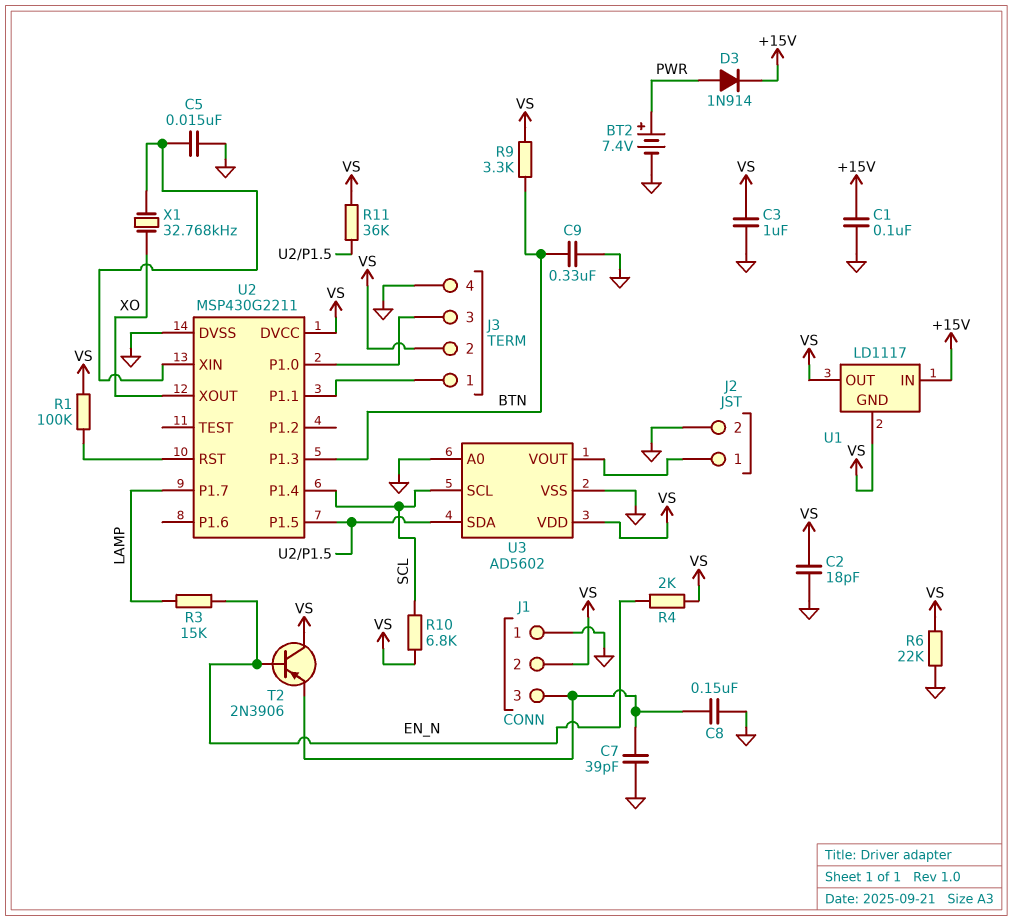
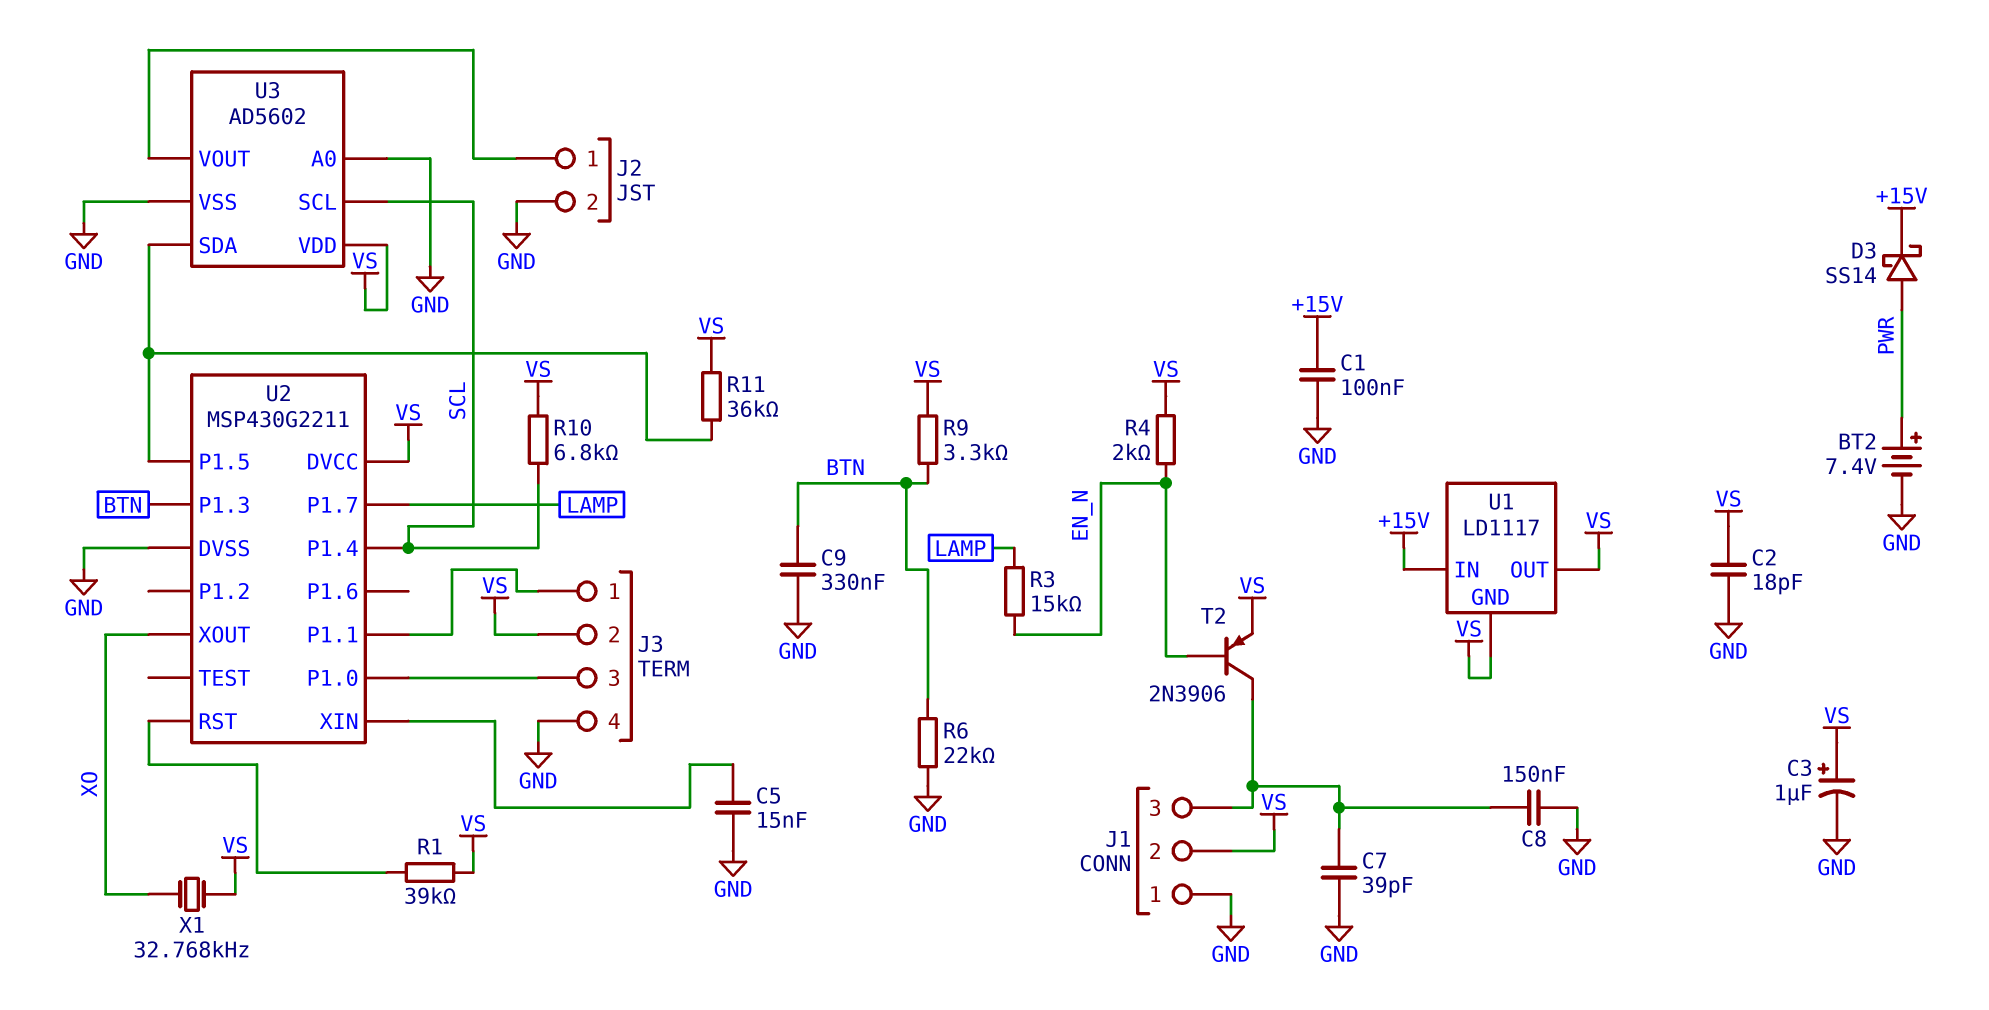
C3: 1uF (GND, VS) -> 1uF (plus VS, minus GND)
D3: diode 1N914 (A PWR, K +15V) -> schottky SS14 (A PWR, K +15V)
R1: 100k (U2/RST, VS) -> 39k (U2/RST, VS)
R6: 22k (GND, VS) -> 22k (BTN, GND)
T2: PNP 2N3906 (B EN_N, C VS, E J1/3) -> PNP 2N3906 (B EN_N, C J1/3, E VS)
X1: 32.768kHz (U2/XIN, XO) -> 32.768kHz (VS, XO)

